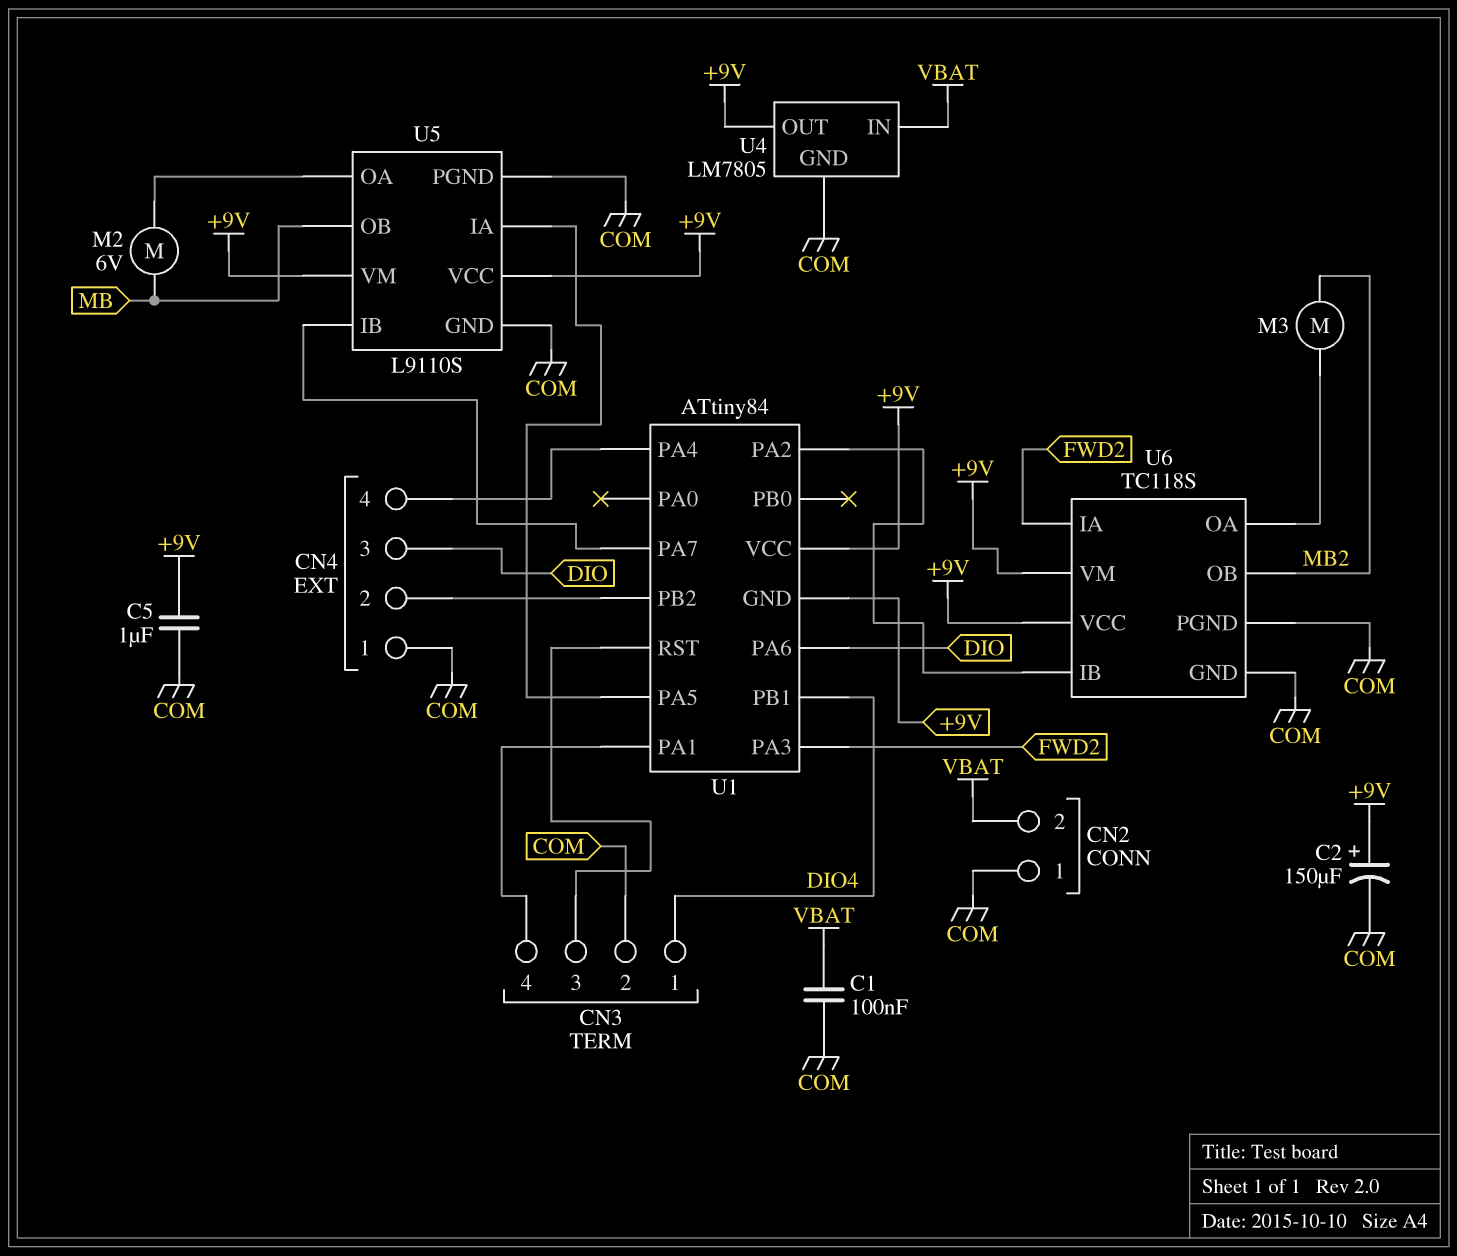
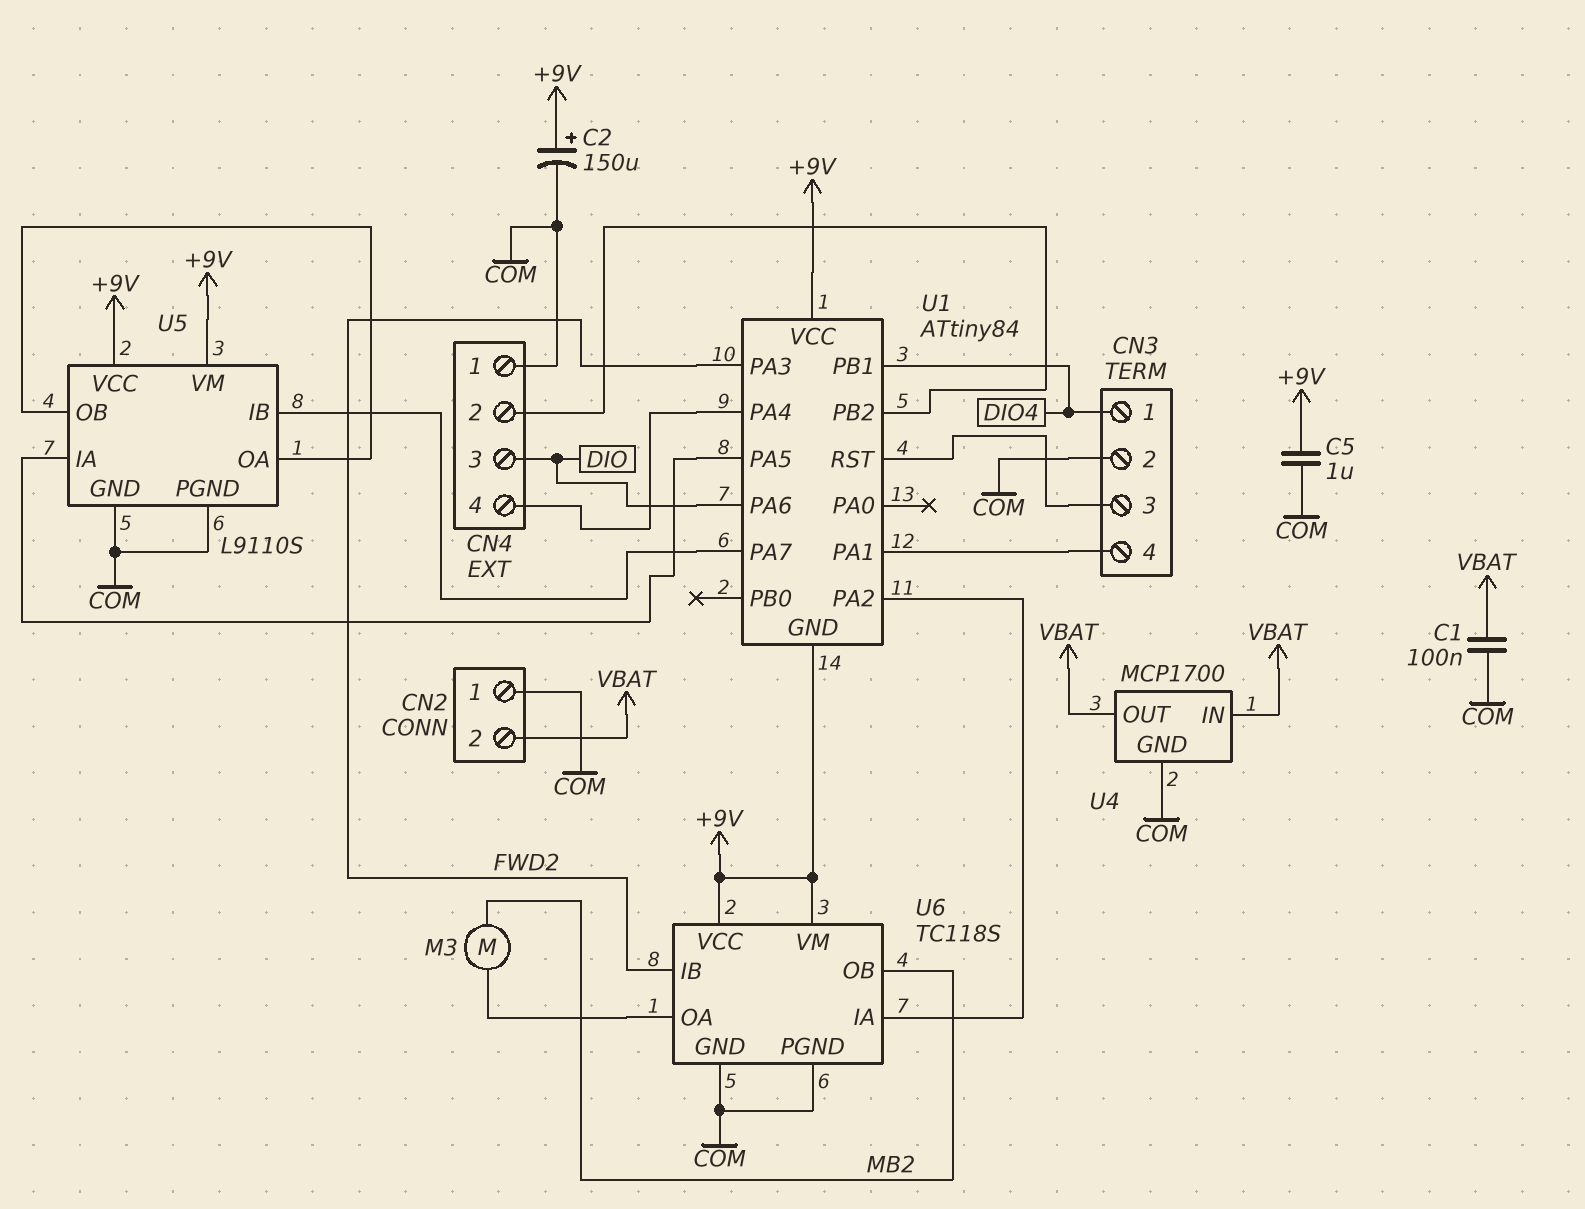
M2: motor 6V (MB, U5/OA) -> none
U4: LM7805 -> MCP1700
U4 pin OUT: +9V -> VBAT
U5 pin OB: MB -> U5/OA
U6 pin IA: FWD2 -> U1/PA2
U6 pin IB: U1/PA2 -> FWD2

